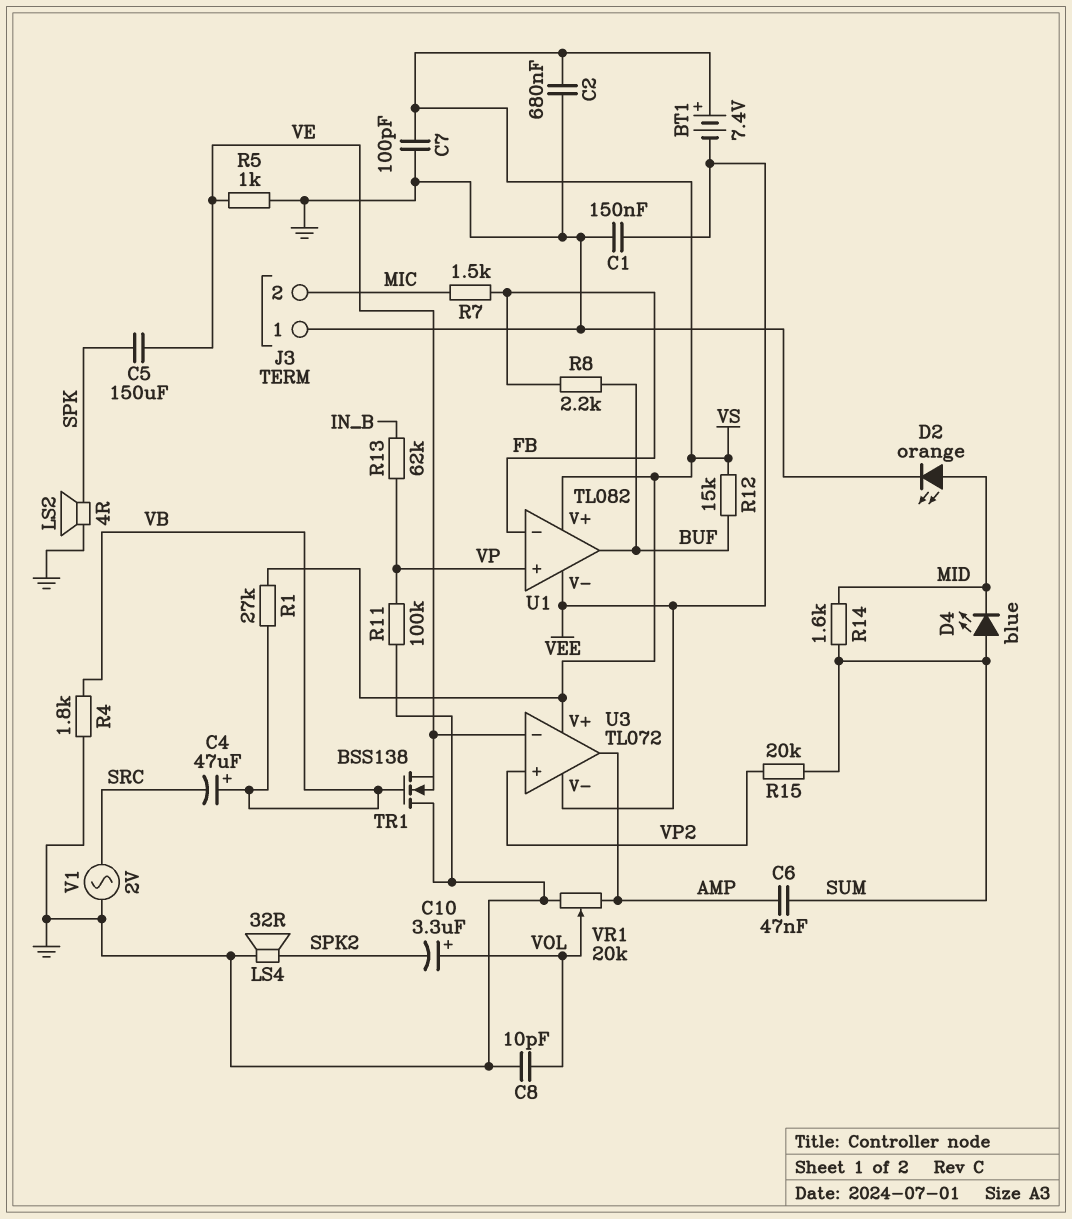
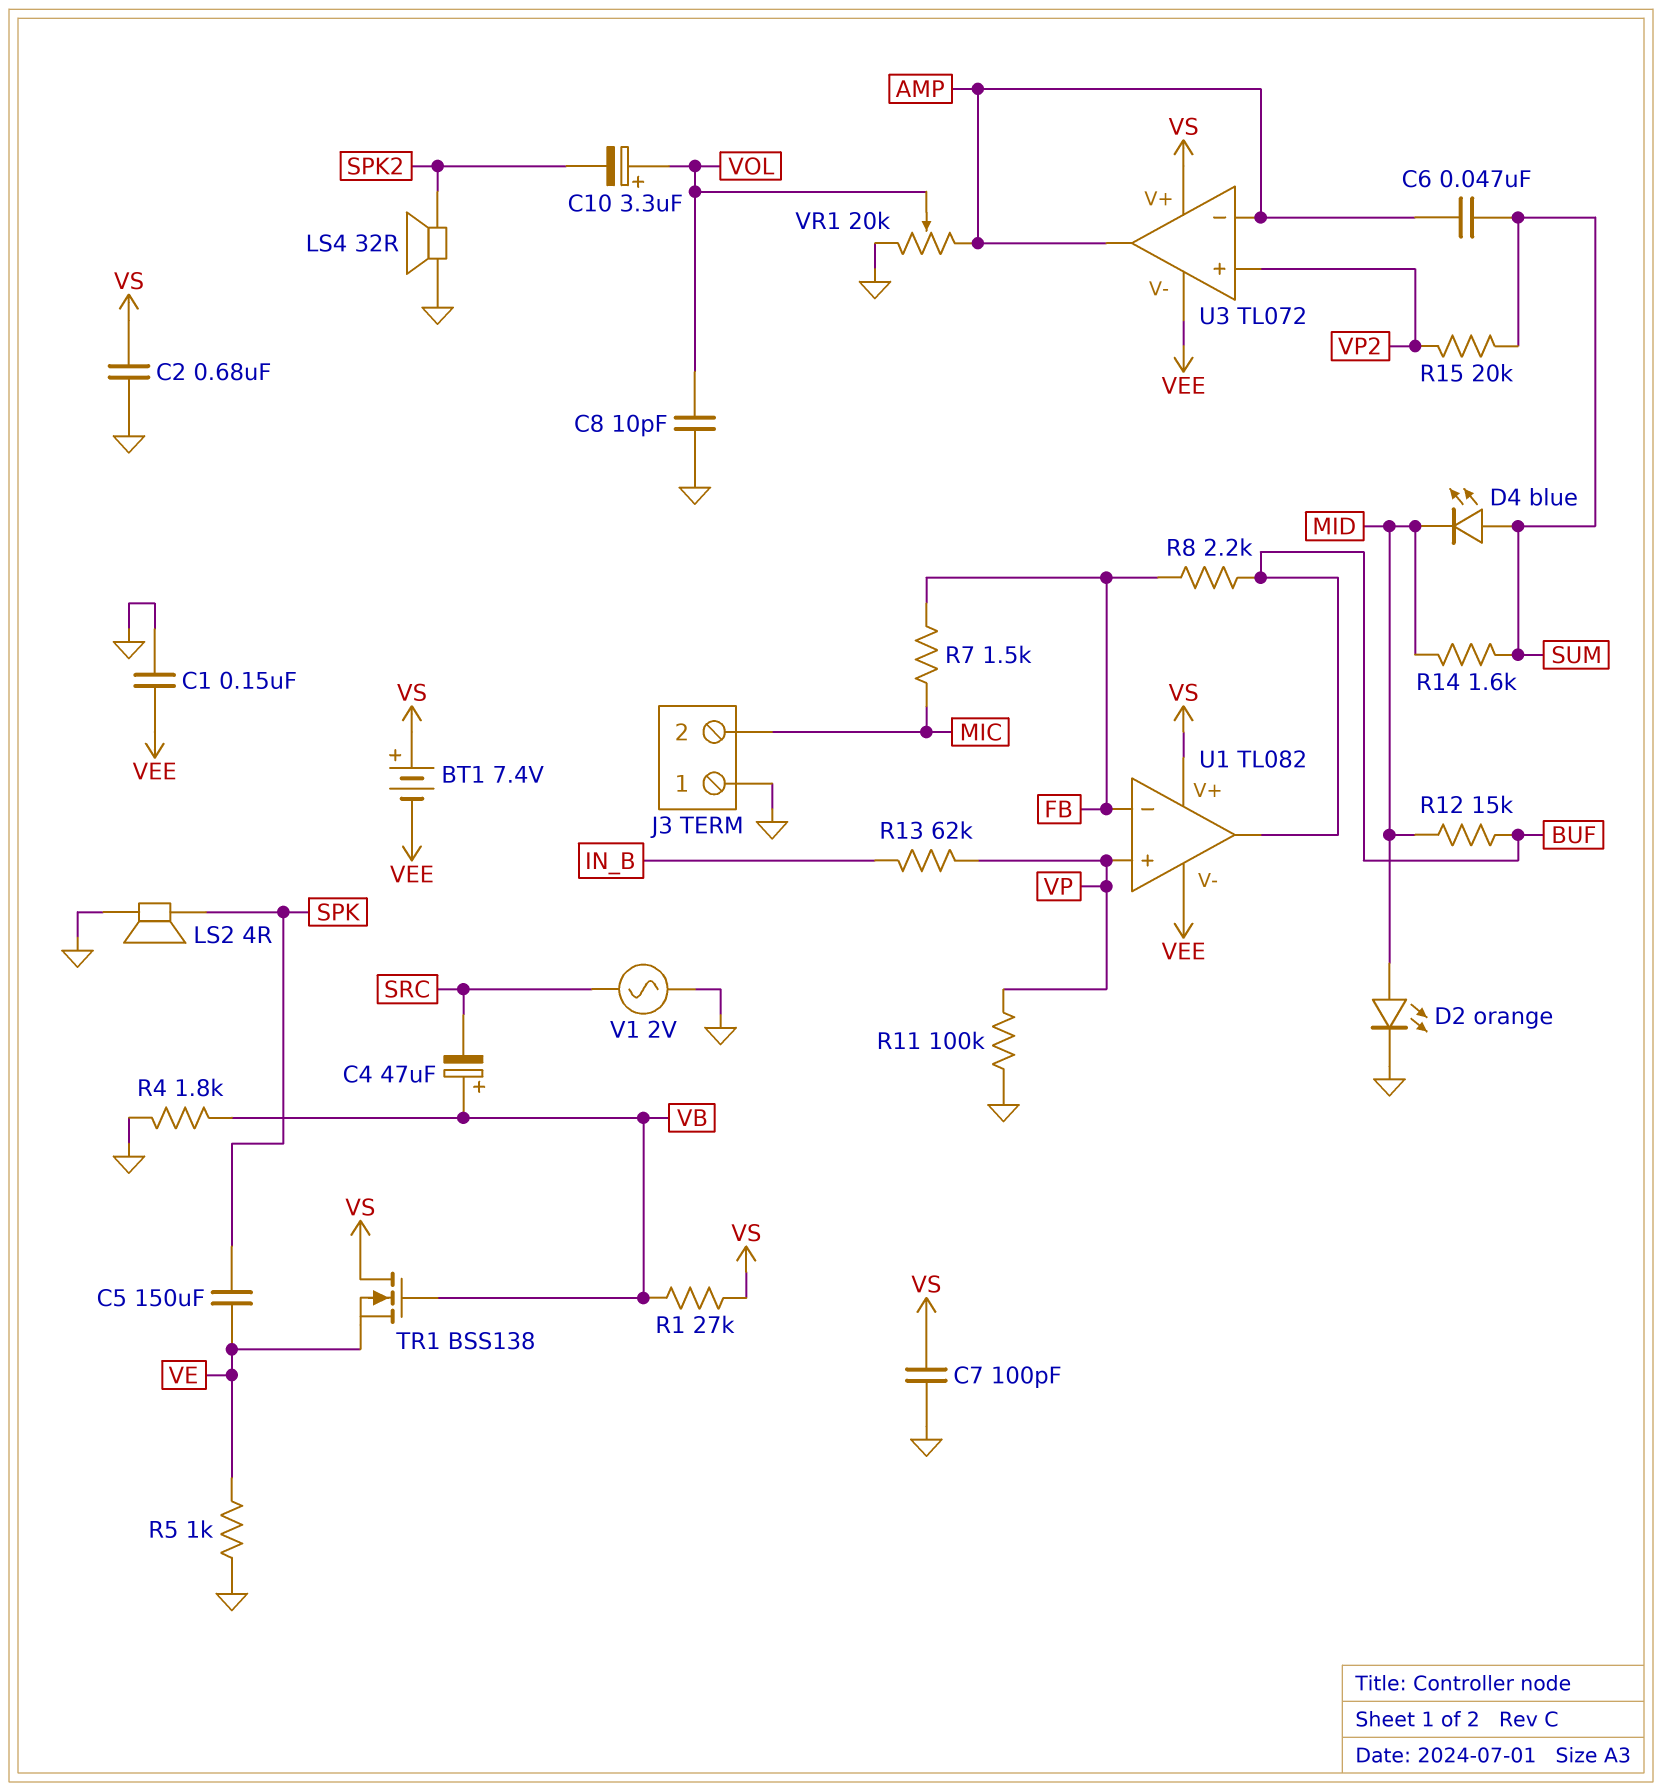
R12: 15k (BUF, VS) -> 15k (BUF, MID)
TR1: NMOS BSS138 (G VB, D GND, S VE) -> NMOS BSS138 (G VB, D VS, S VE)
U3 pin in-: VE -> AMP

